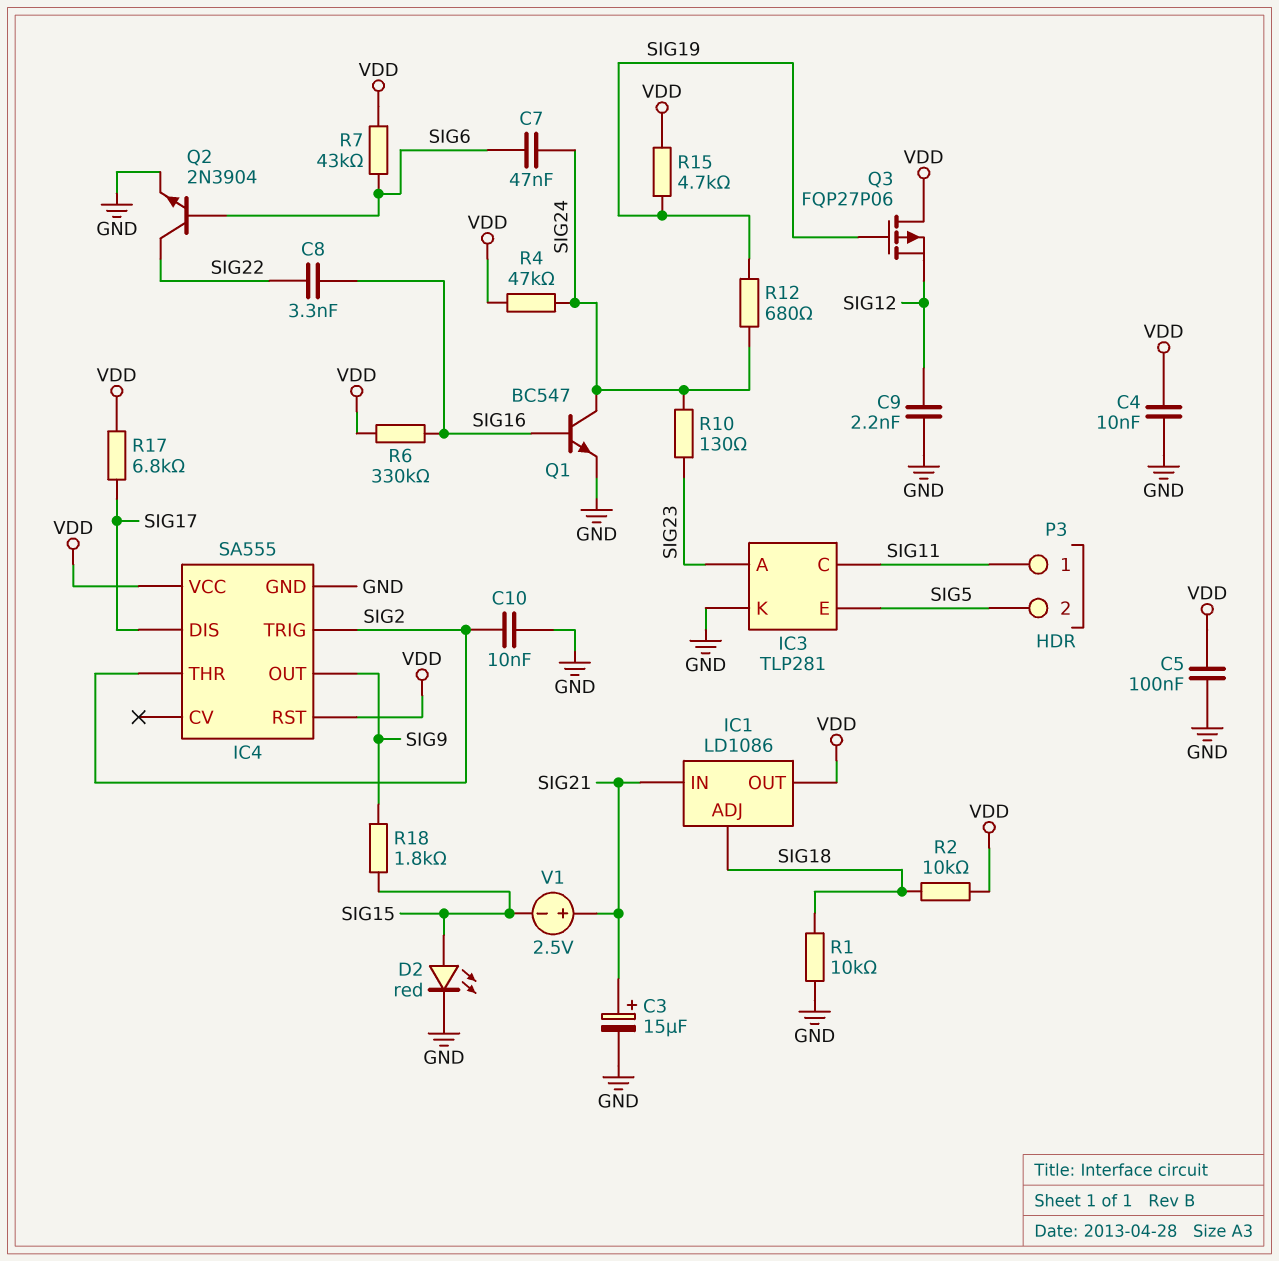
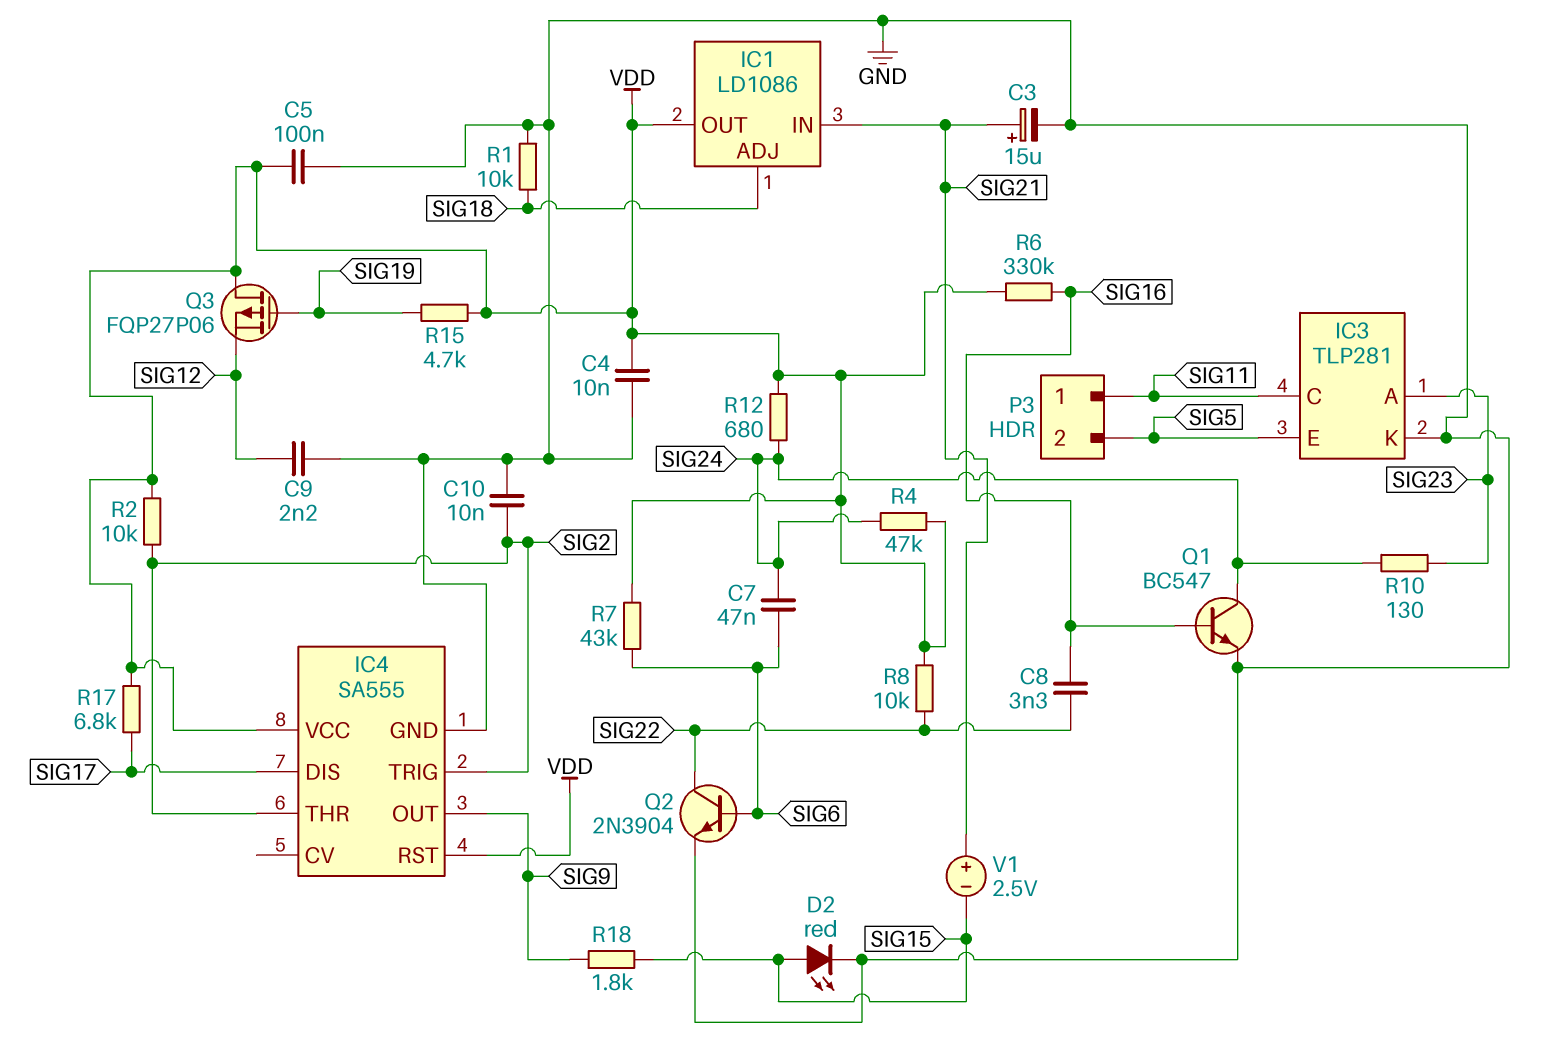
R2: 10k (SIG18, VDD) -> 10k (SIG2, VDD)
R8: none -> 10k (SIG22, VDD)
R12: 680 (SIG19, SIG24) -> 680 (SIG24, VDD)

